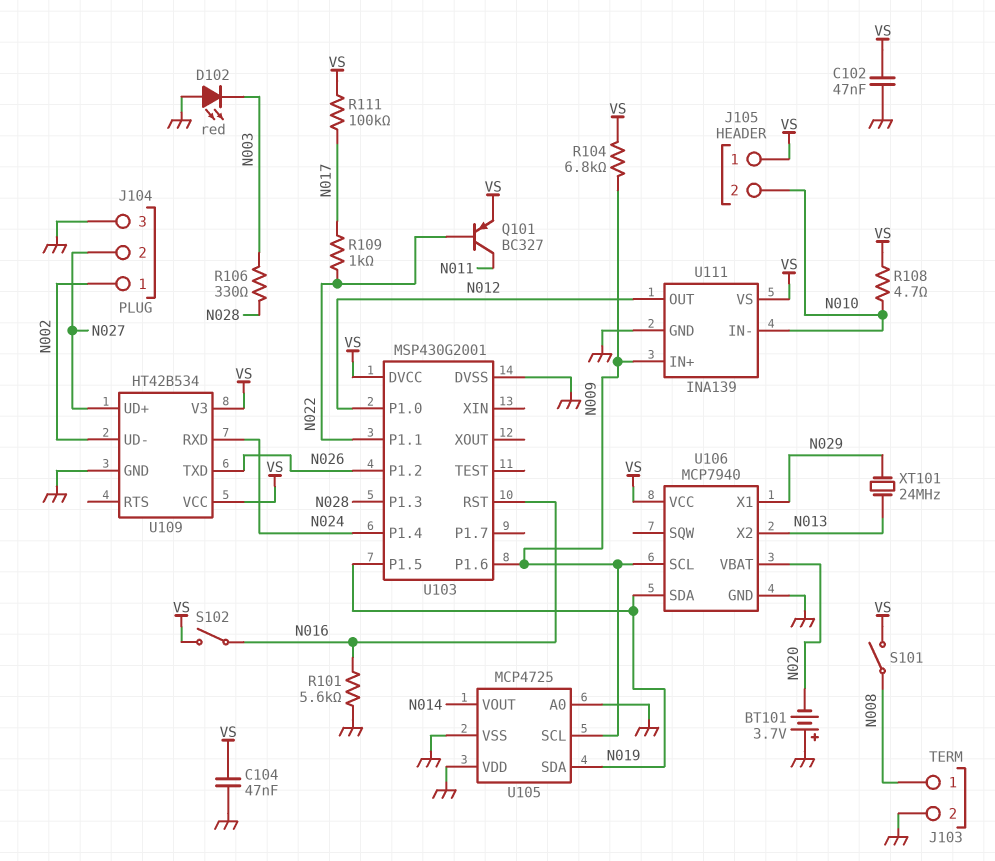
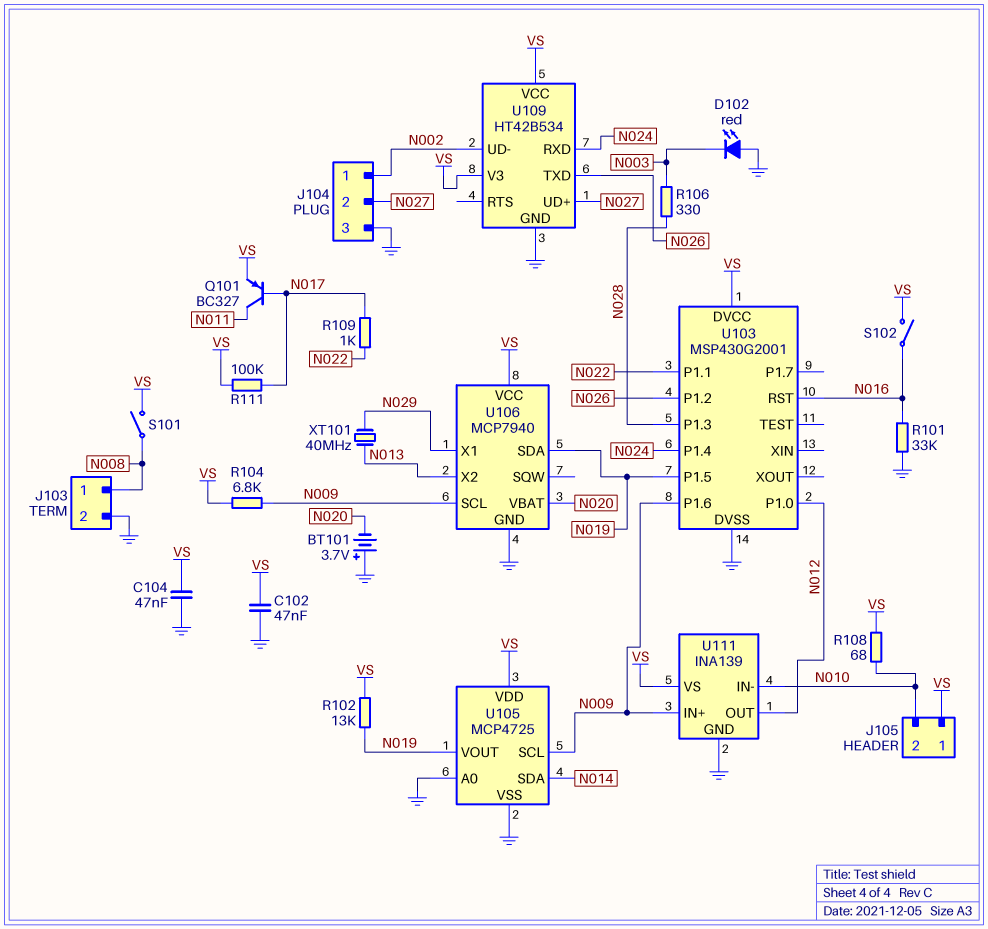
Q101: PNP BC327 (B N022, C N011, E VS) -> PNP BC327 (B N017, C N011, E VS)
R101: 5.6k (GND, N016) -> 33k (GND, N016)
R102: none -> 13k (N019, VS)
R108: 4.7 (N010, VS) -> 68 (N010, VS)
U105 pin SDA: N019 -> N014
U105 pin VDD: GND -> VS
U105 pin VOUT: N014 -> N019
XT101: 24MHz (N013, N029) -> 40MHz (N013, N029)

